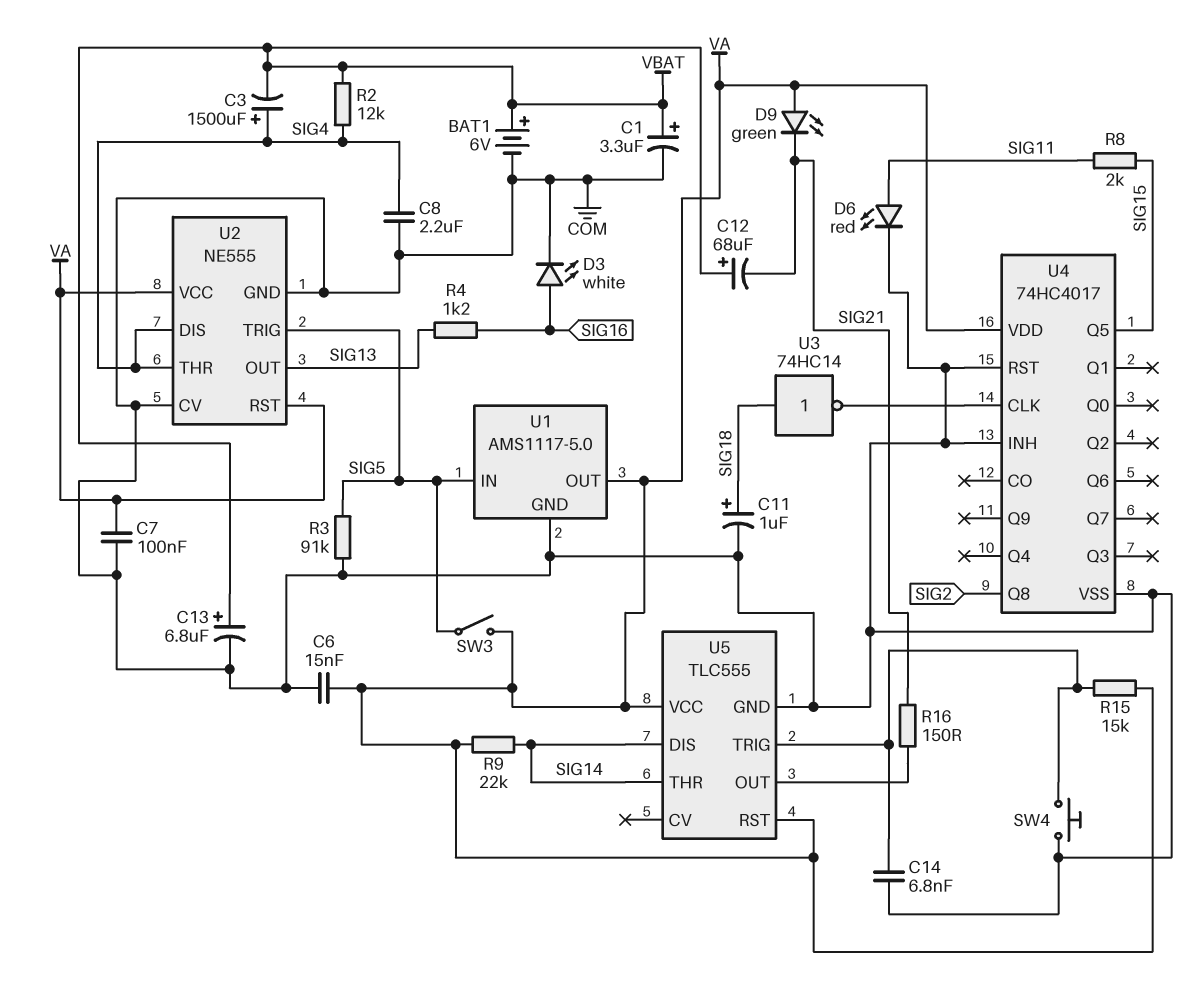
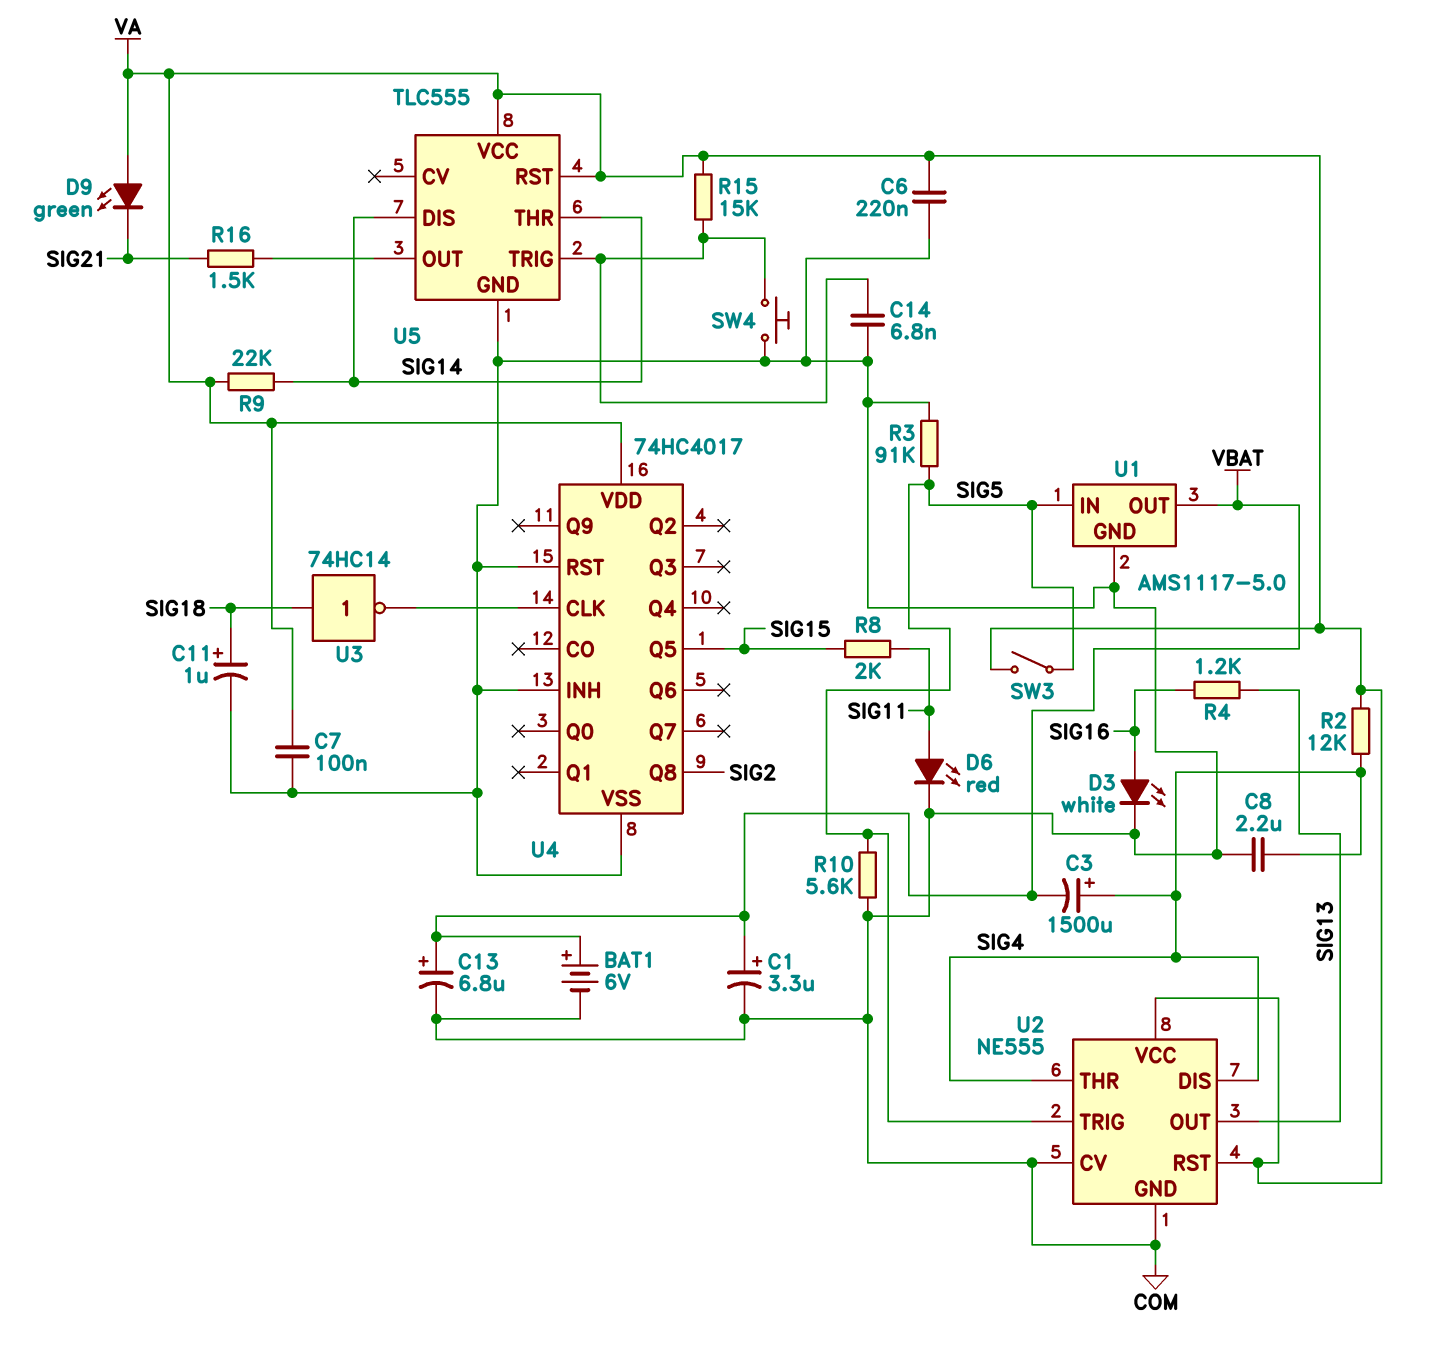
C6: 15nF (COM, VA) -> 220nF (COM, VA)
C12: 68uF (plus VBAT, minus SIG21) -> none
R2: 12k (SIG4, VBAT) -> 12k (SIG4, VA)
R10: none -> 5.6k (COM, SIG5)
R16: 150 (SIG21, U5/OUT) -> 1.5k (SIG21, U5/OUT)
U1 pin OUT: VA -> VBAT

